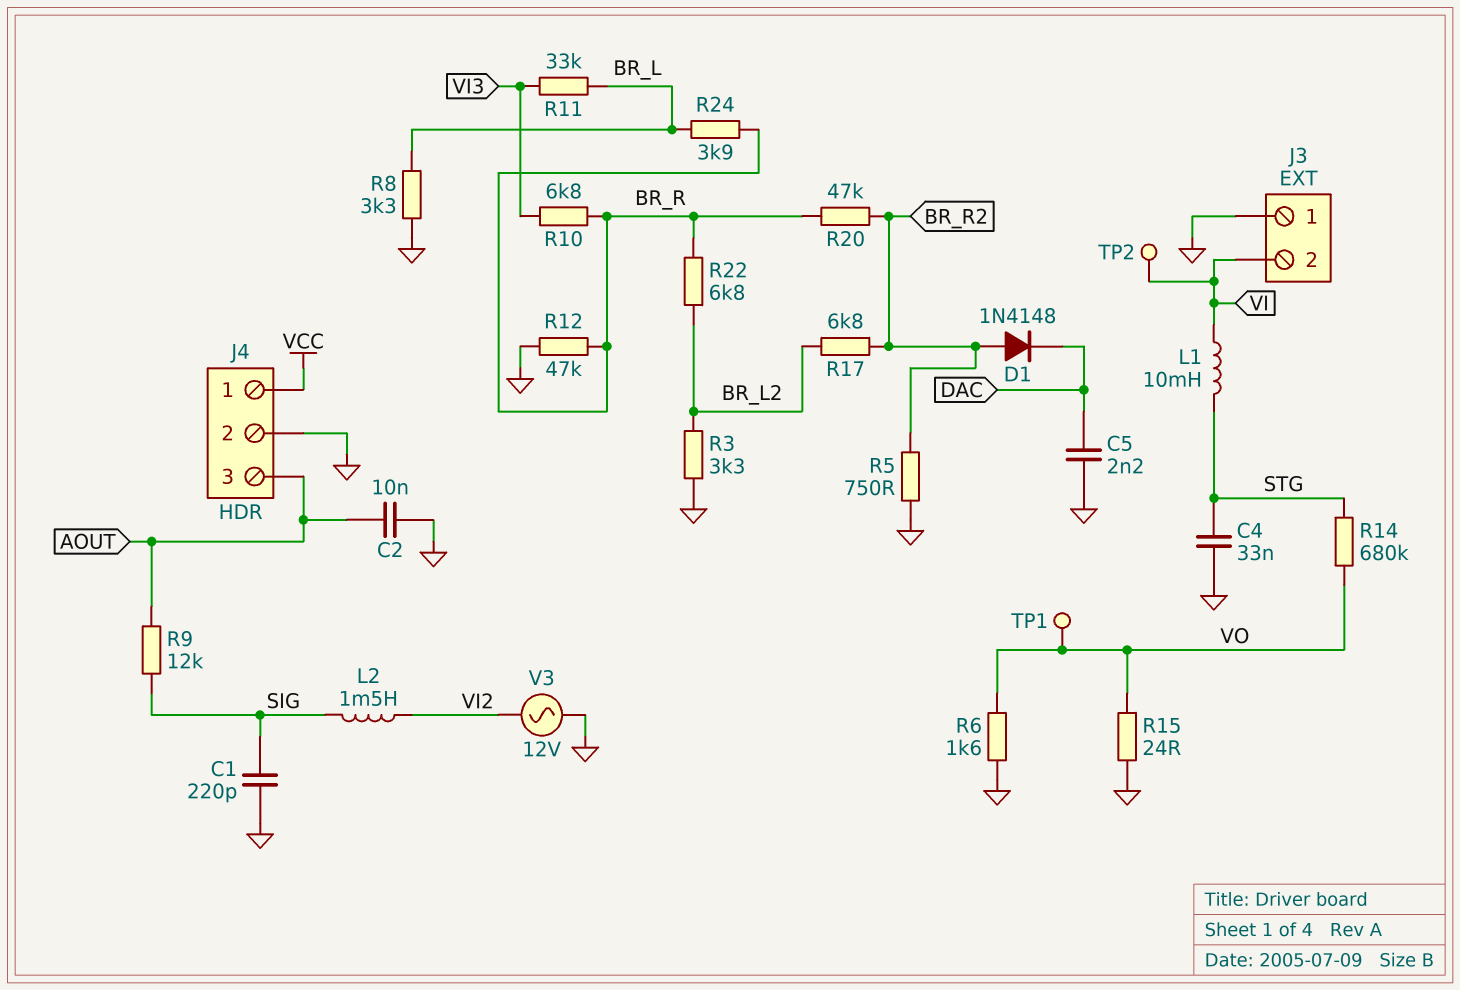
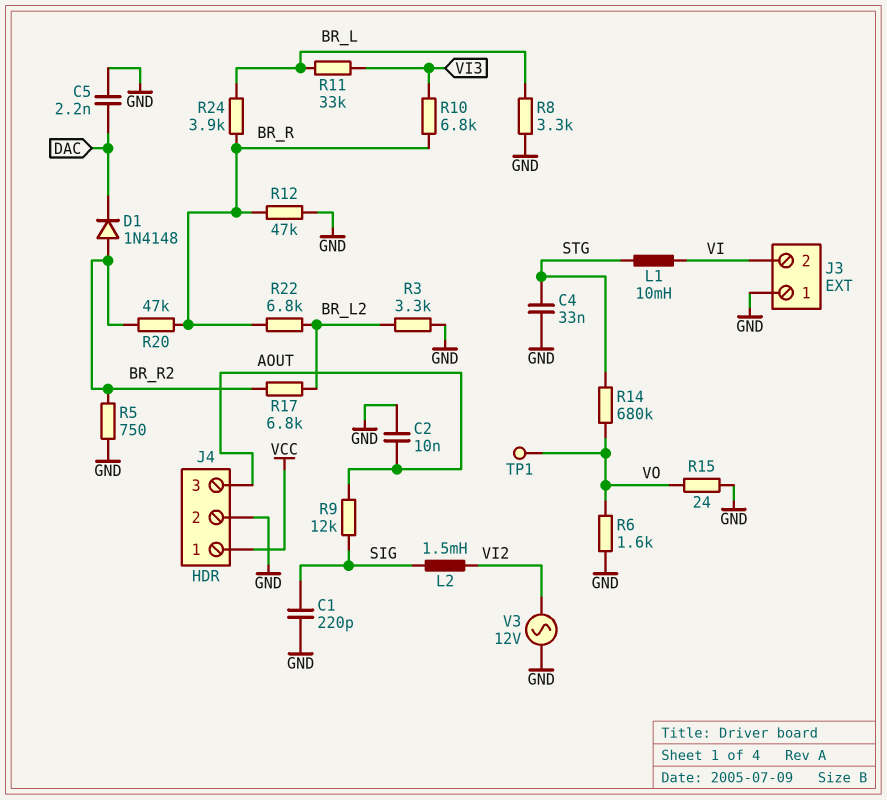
TP2: test point (VI) -> none

